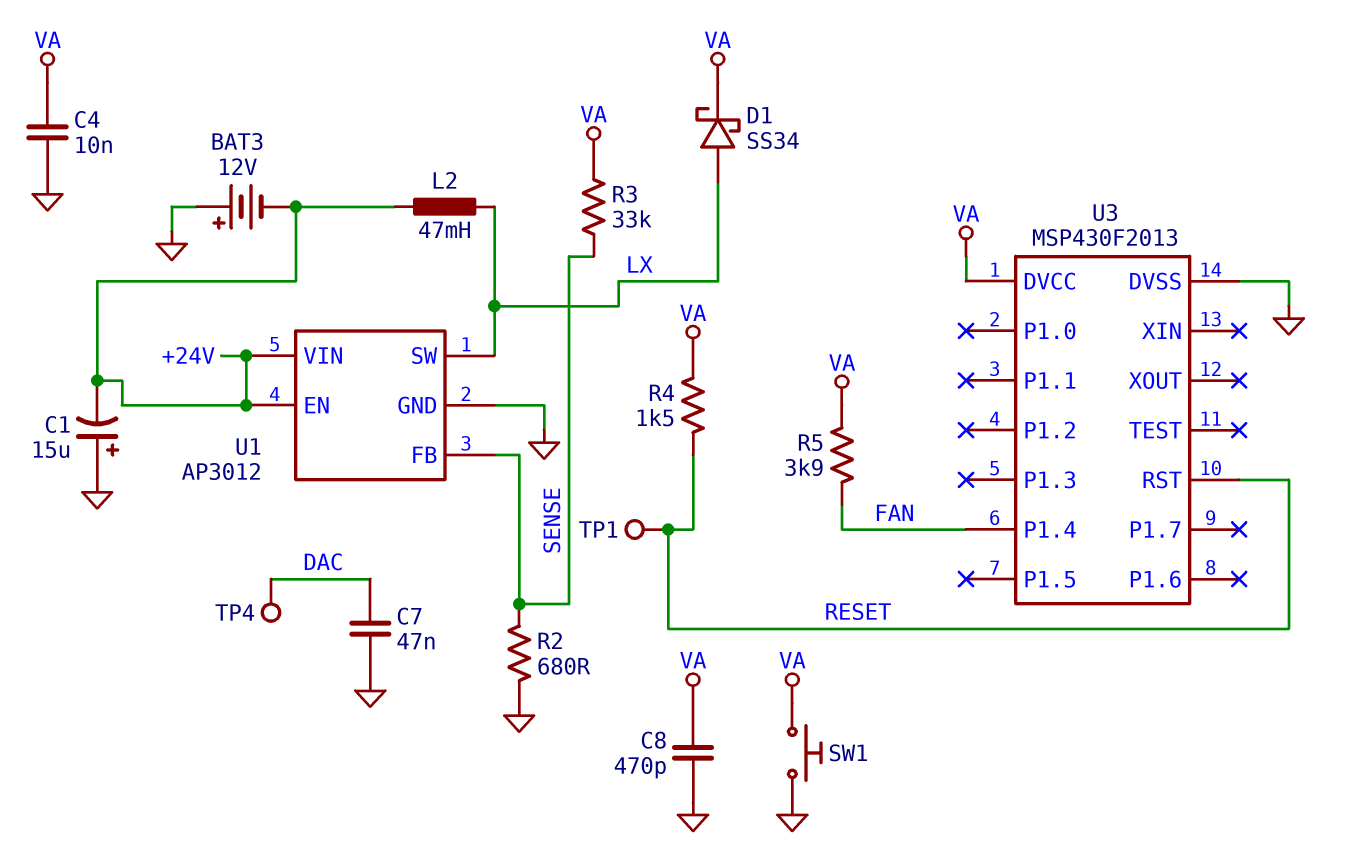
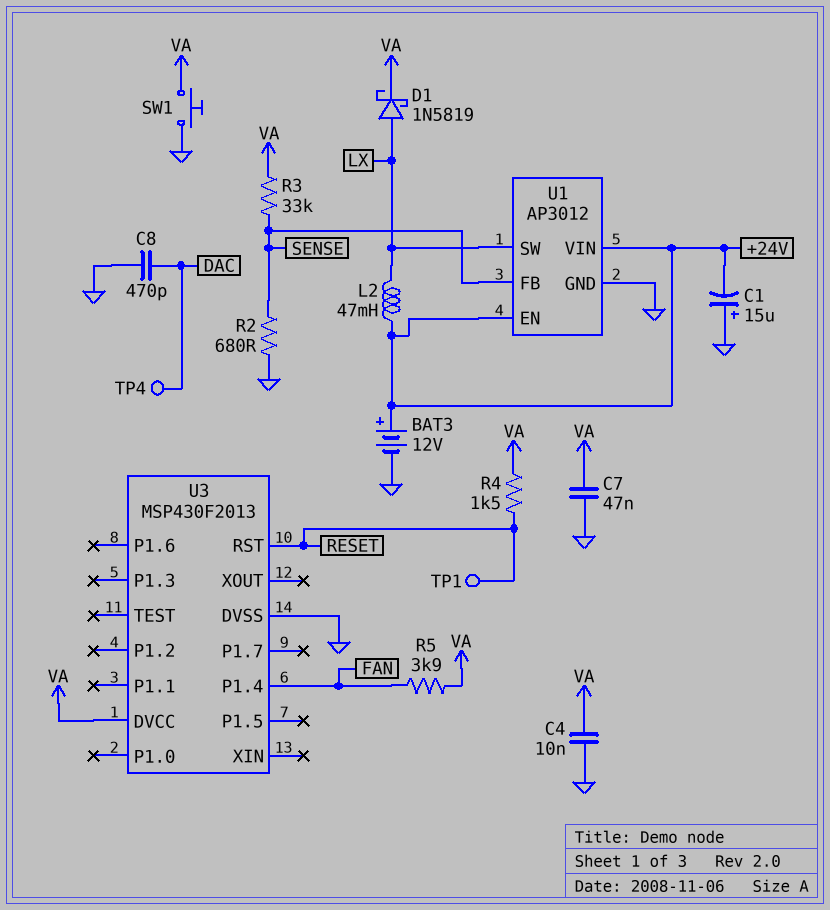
BAT3: 12V (plus GND, minus +24V) -> 12V (plus +24V, minus GND)
C7: 47nF (DAC, GND) -> 47nF (GND, VA)
C8: 470pF (GND, VA) -> 470pF (DAC, GND)
D1: schottky SS34 (A LX, K VA) -> schottky 1N5819 (A LX, K VA)

